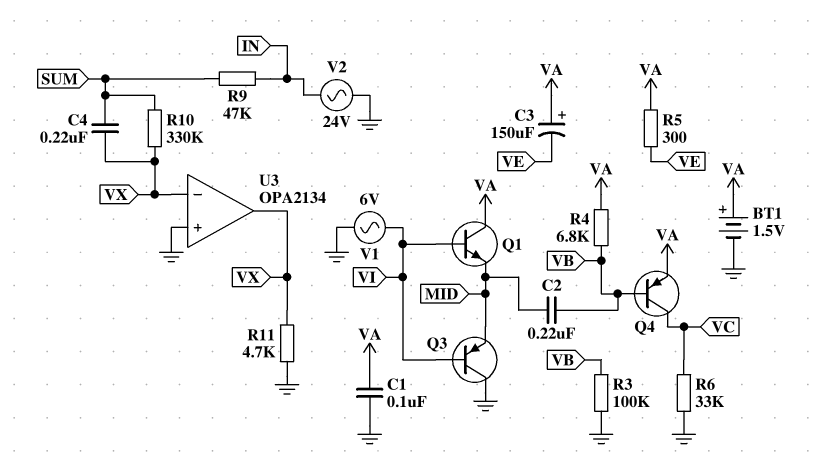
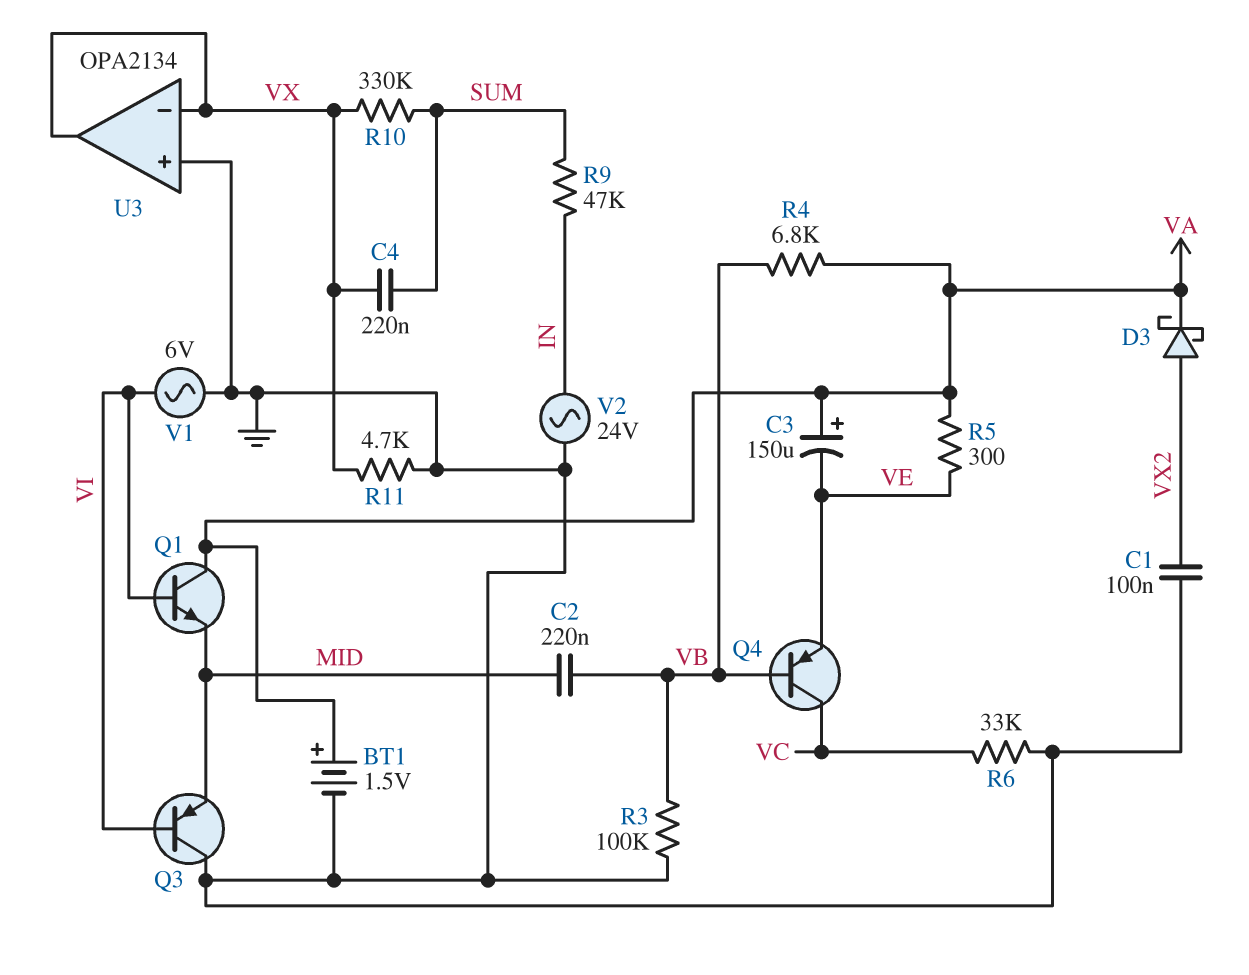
C1: 100nF (GND, VA) -> 100nF (GND, VX2)
D3: none -> schottky (A VX2, K VA)
Q4: PNP (B VB, C VC, E VA) -> PNP (B VB, C VC, E VE)

